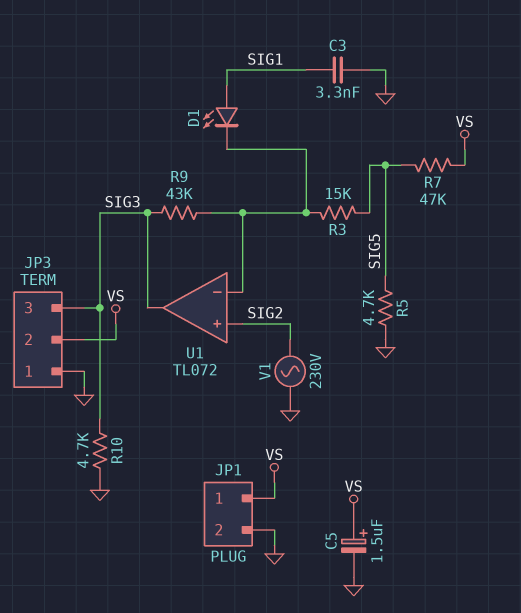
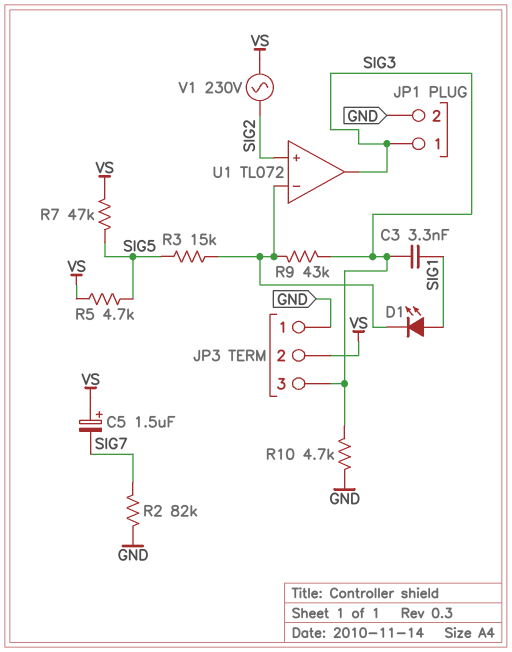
C3: 3.3nF (GND, SIG1) -> 3.3nF (SIG1, SIG3)
C5: 1.5uF (plus VS, minus GND) -> 1.5uF (plus VS, minus SIG7)
JP1 pin 1: VS -> SIG3
R2: none -> 82k (GND, SIG7)
R5: 4.7k (GND, SIG5) -> 4.7k (SIG5, VS)
V1: AC 230V (GND, SIG2) -> AC 230V (SIG2, VS)

